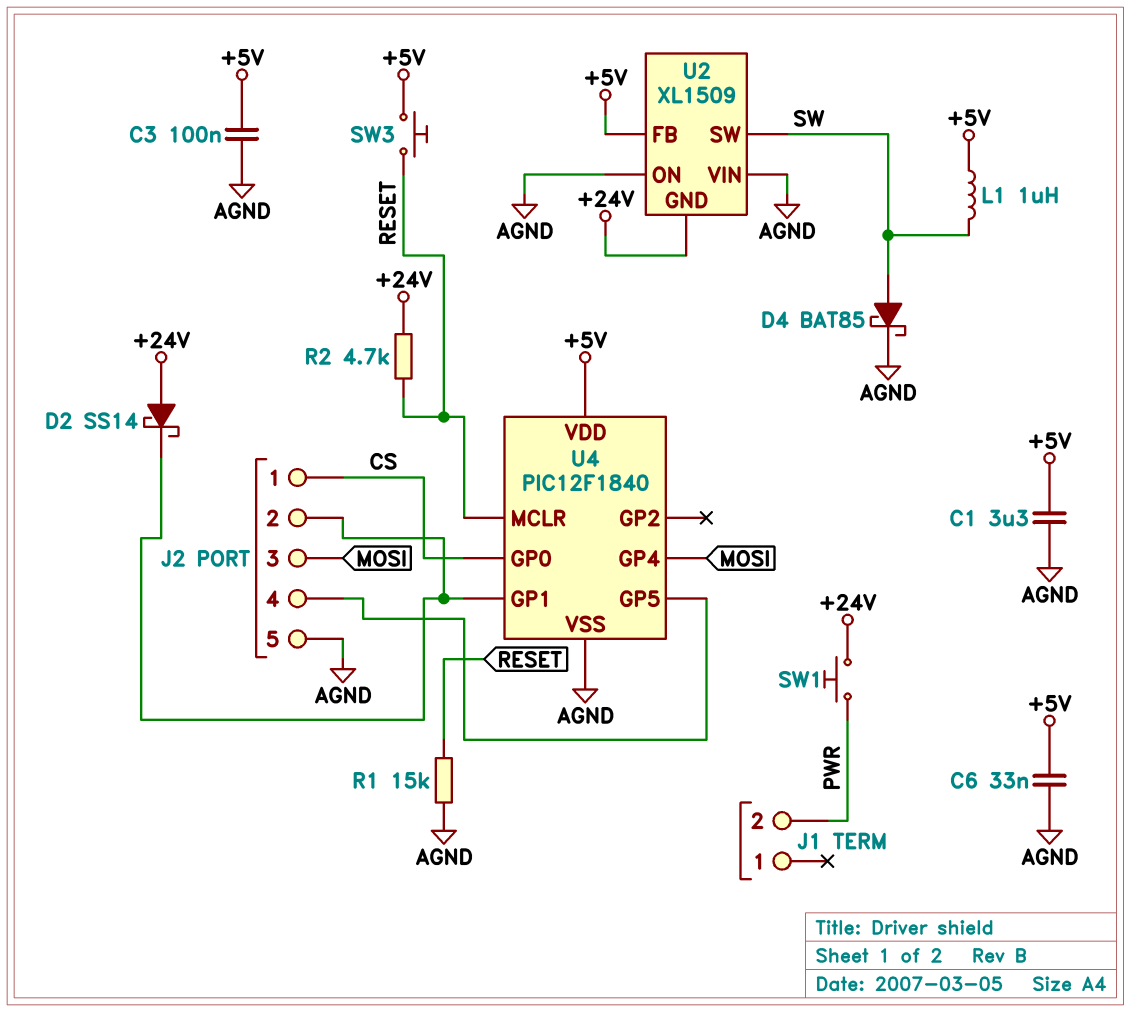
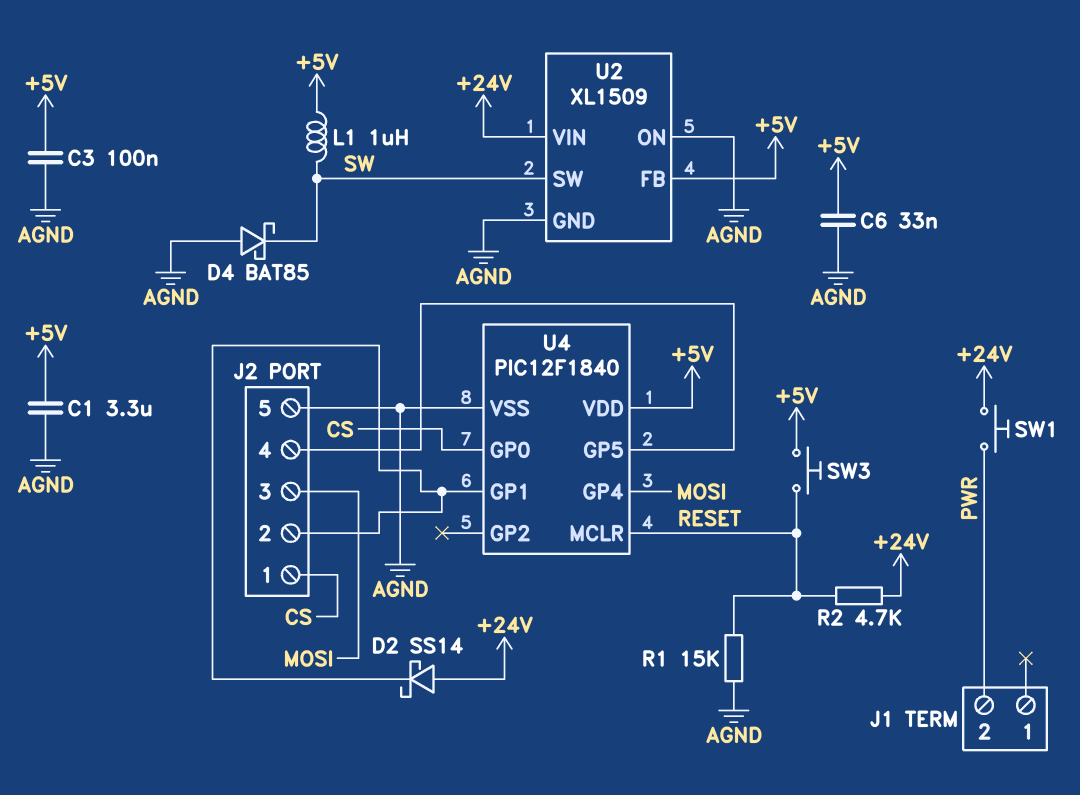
D4: schottky BAT85 (A SW, K AGND) -> schottky BAT85 (A AGND, K SW)
U2 pin GND: +24V -> AGND
U2 pin VIN: AGND -> +24V

